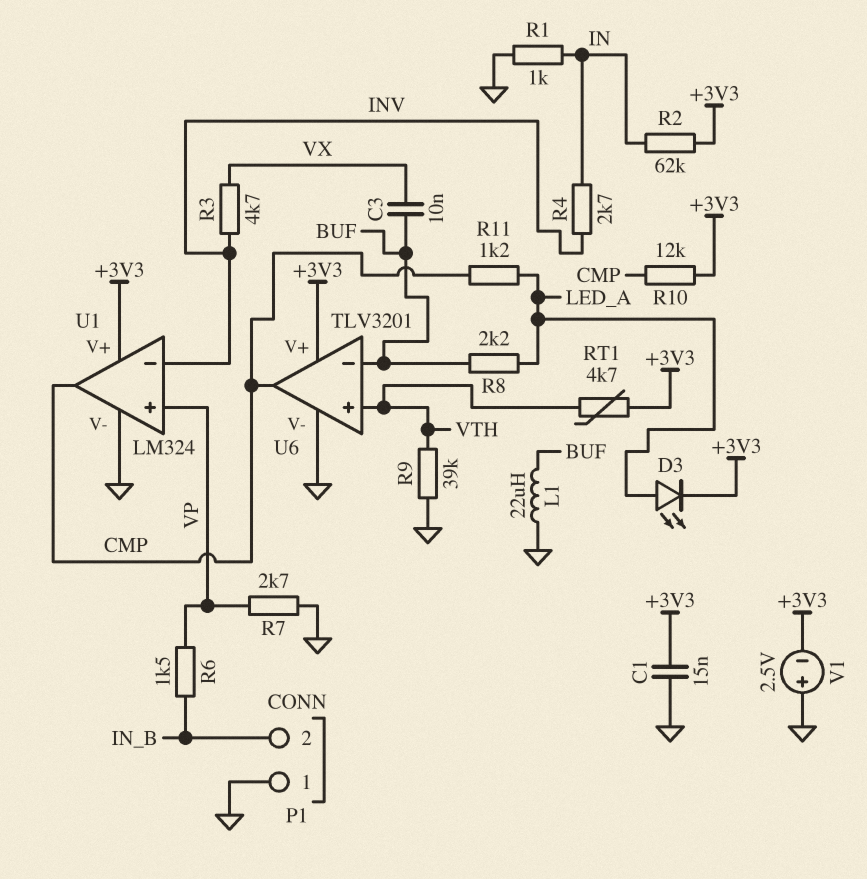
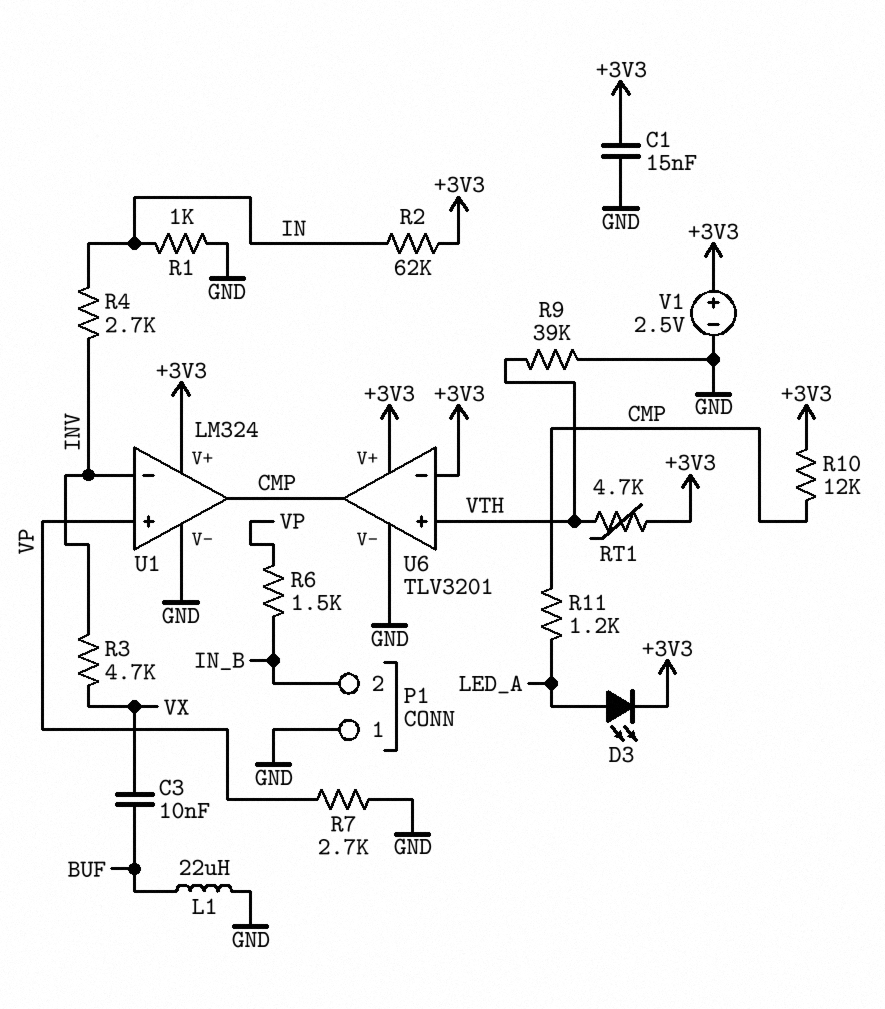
R8: 2.2k (BUF, LED_A) -> none
U6 pin in-: BUF -> +3V3
V1: 2.5V (plus GND, minus +3V3) -> 2.5V (plus +3V3, minus GND)

